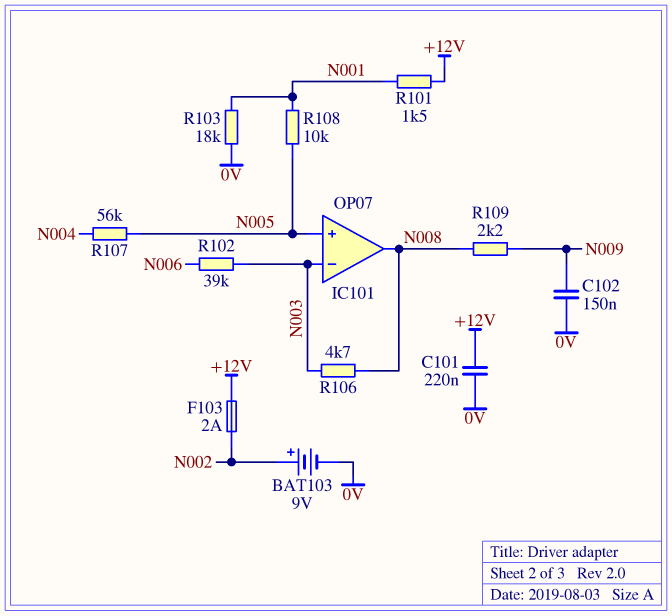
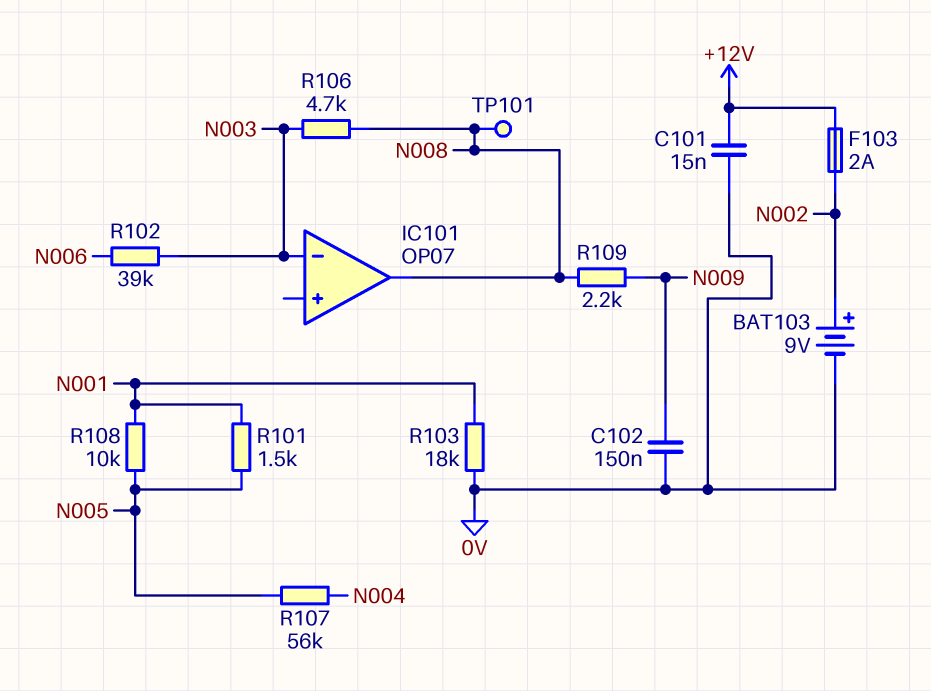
C101: 220nF (+12V, 0V) -> 15nF (+12V, 0V)
IC101 pin in+: N005 -> none
R101: 1.5k (+12V, N001) -> 1.5k (N001, N005)
TP101: none -> test point (N008)

